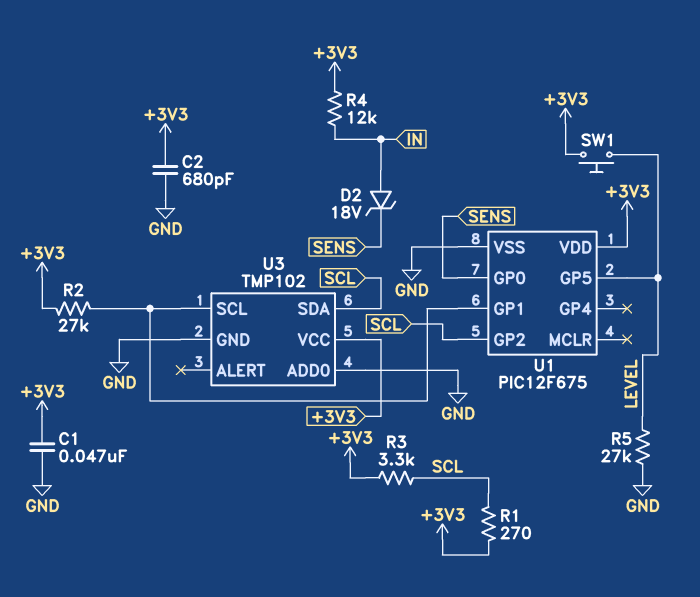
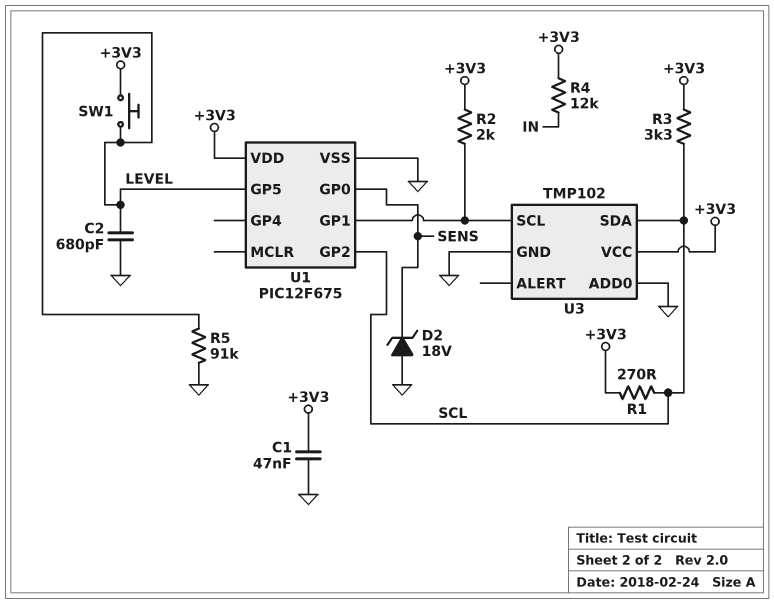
C2: 680pF (+3V3, GND) -> 680pF (GND, LEVEL)
D2: zener 18V (A IN, K SENS) -> zener 18V (A GND, K SENS)
R2: 27k (+3V3, U1/GP1) -> 2k (+3V3, U1/GP1)
R5: 27k (GND, LEVEL) -> 91k (GND, LEVEL)

